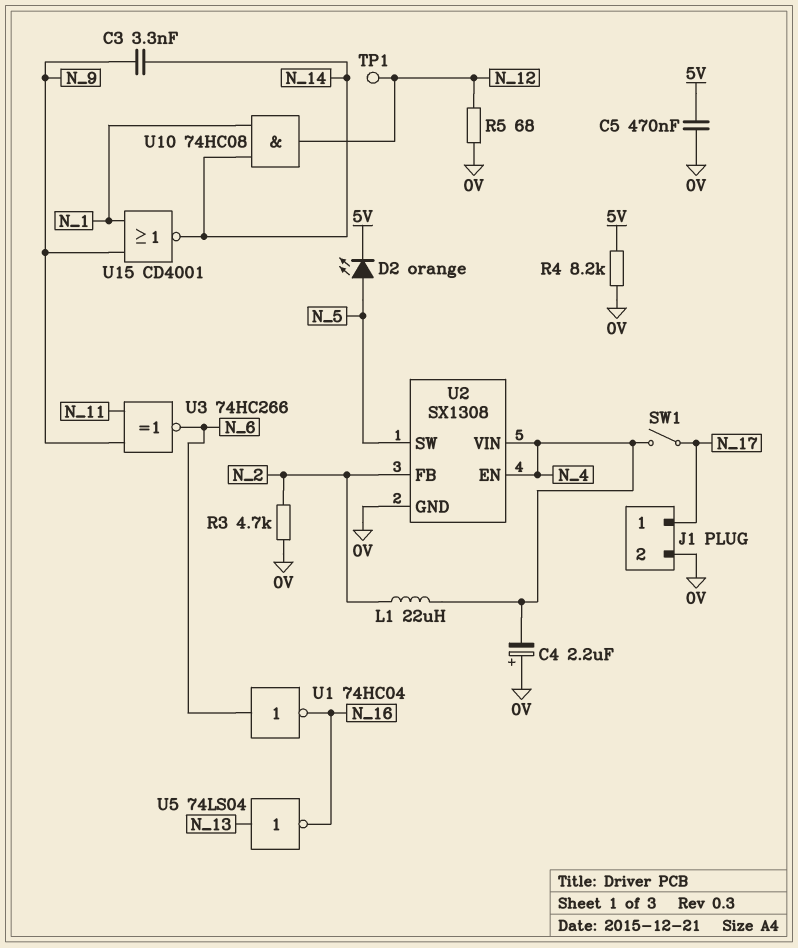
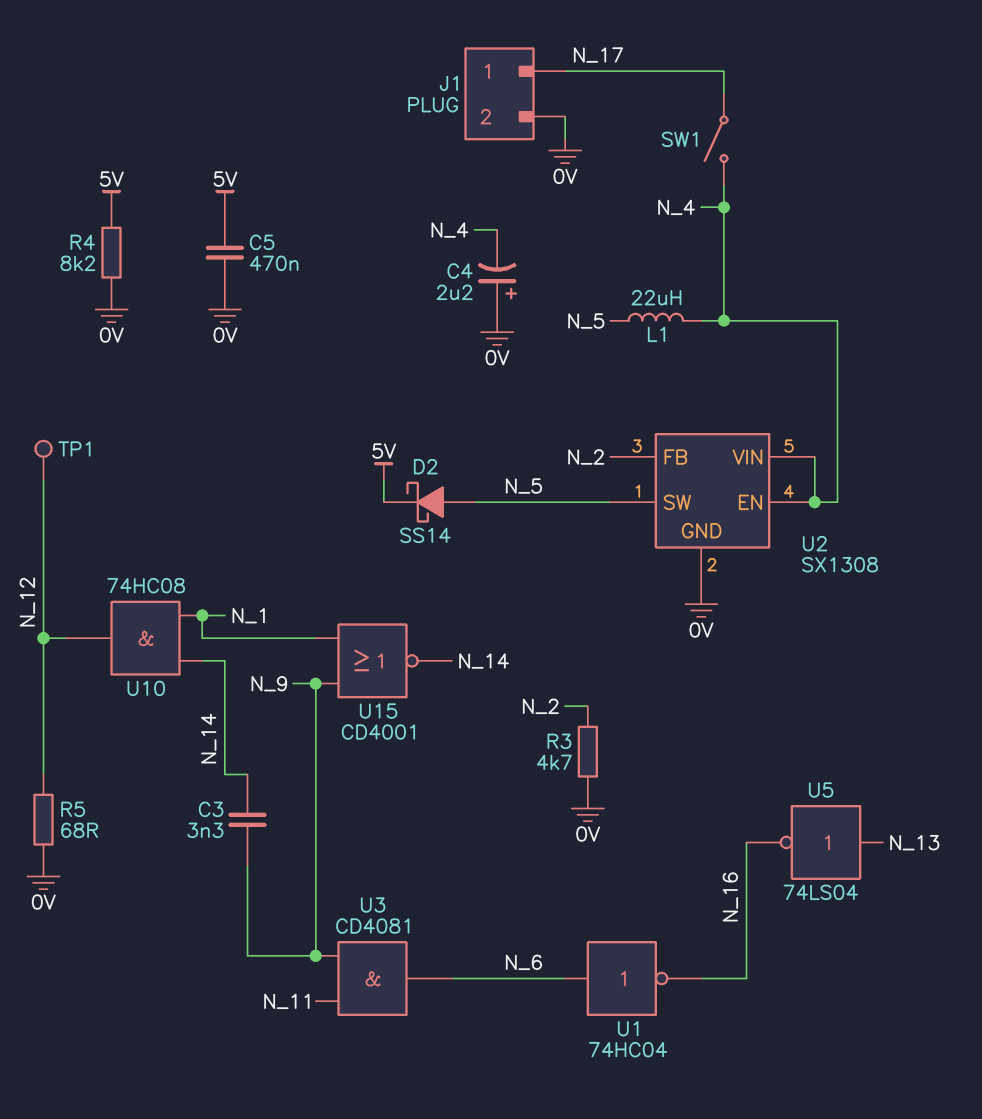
D2: LED orange (A N_5, K 5V) -> schottky SS14 (A N_5, K 5V)
L1: 22uH (N_2, N_4) -> 22uH (N_4, N_5)
U3: XNOR 74HC266 (in N_9, in N_11, out N_6) -> AND CD4081 (in N_9, in N_11, out N_6)

